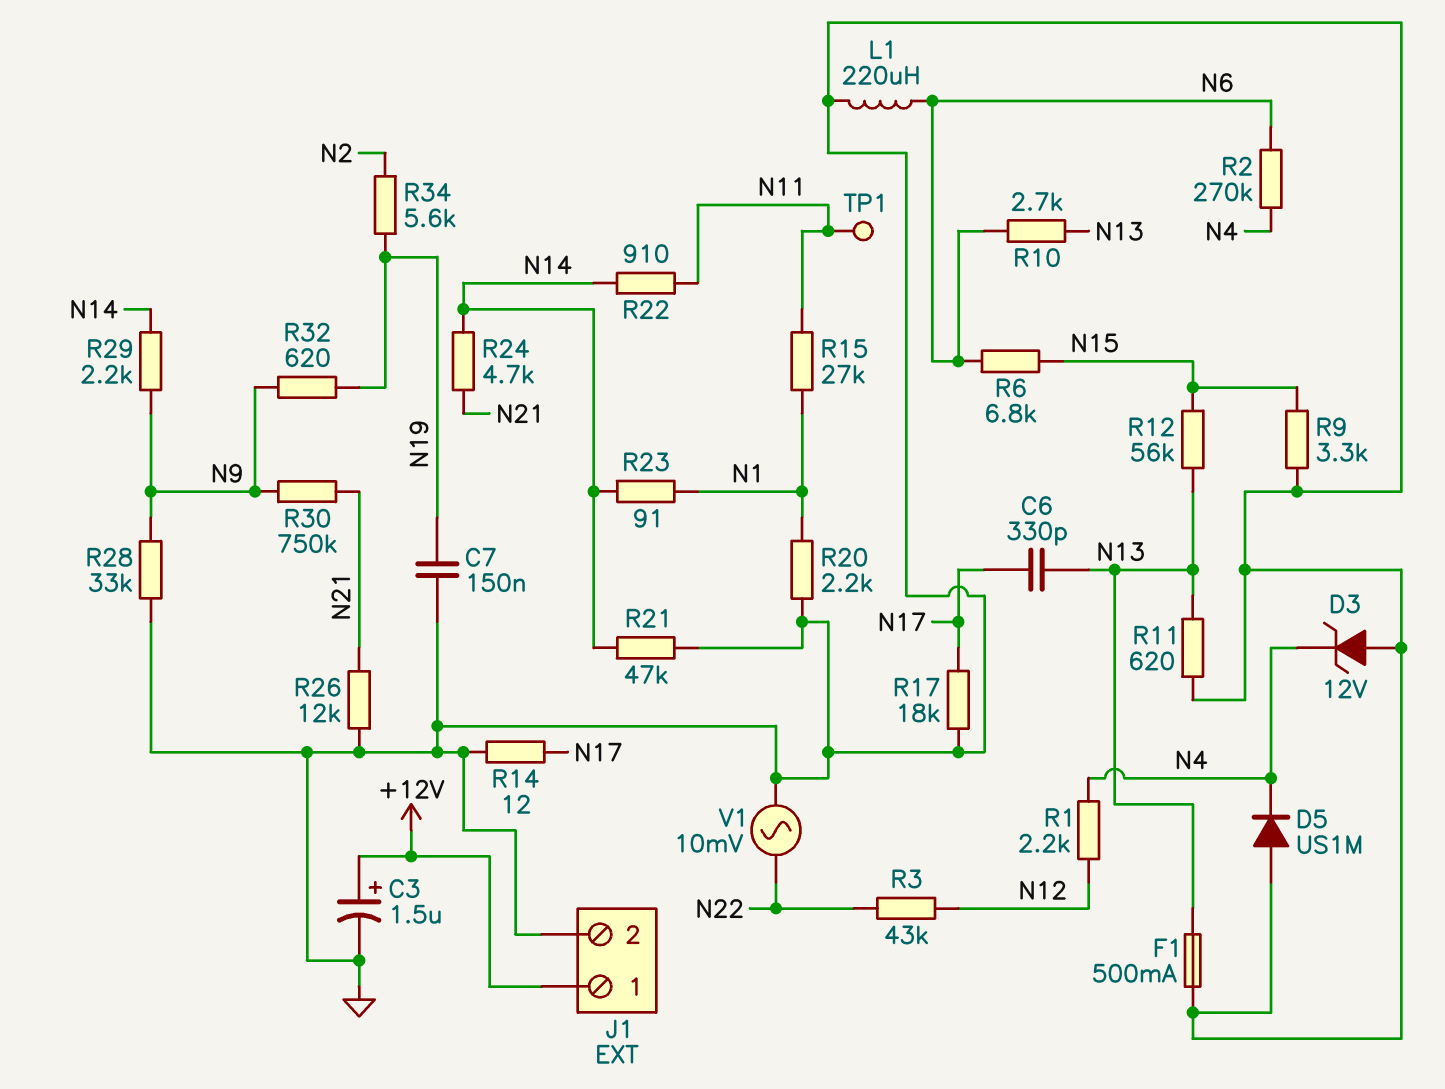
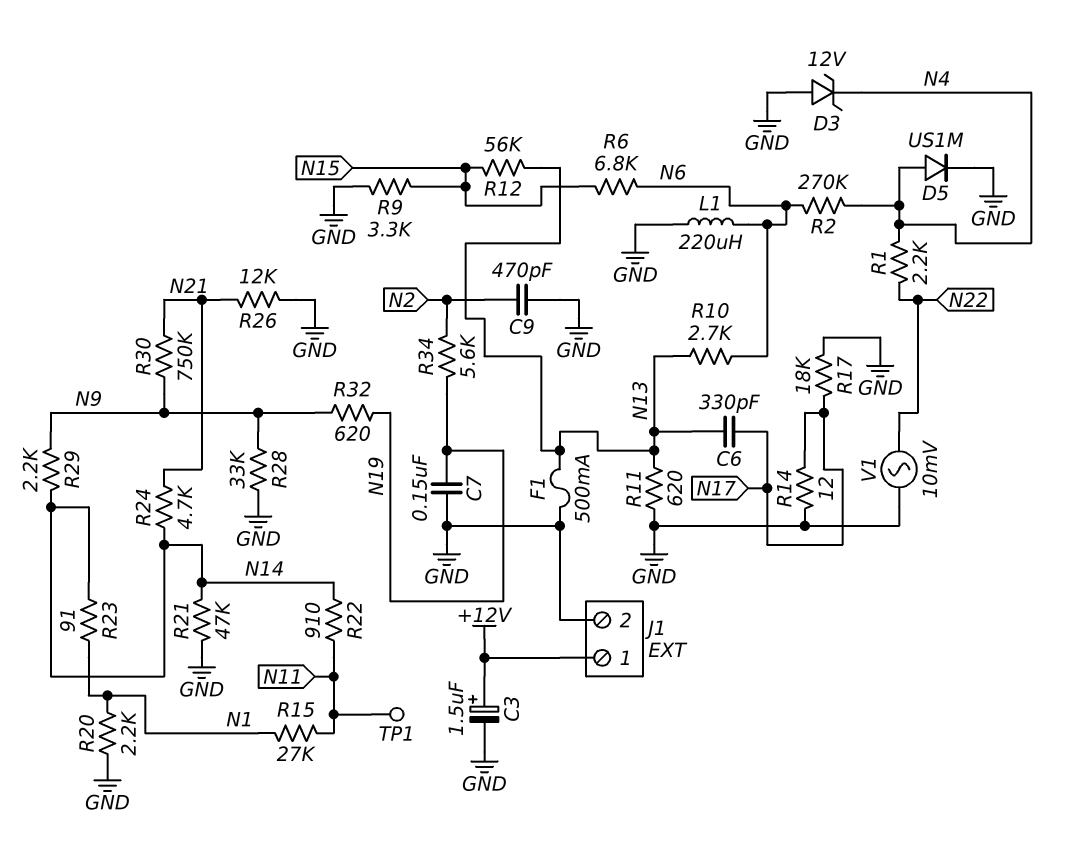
C9: none -> 470pF (GND, N2)
D5: diode US1M (A GND, K N4) -> diode US1M (A N4, K GND)
R1: 2.2k (N4, N12) -> 2.2k (N4, N22)
R3: 43k (N12, N22) -> none

